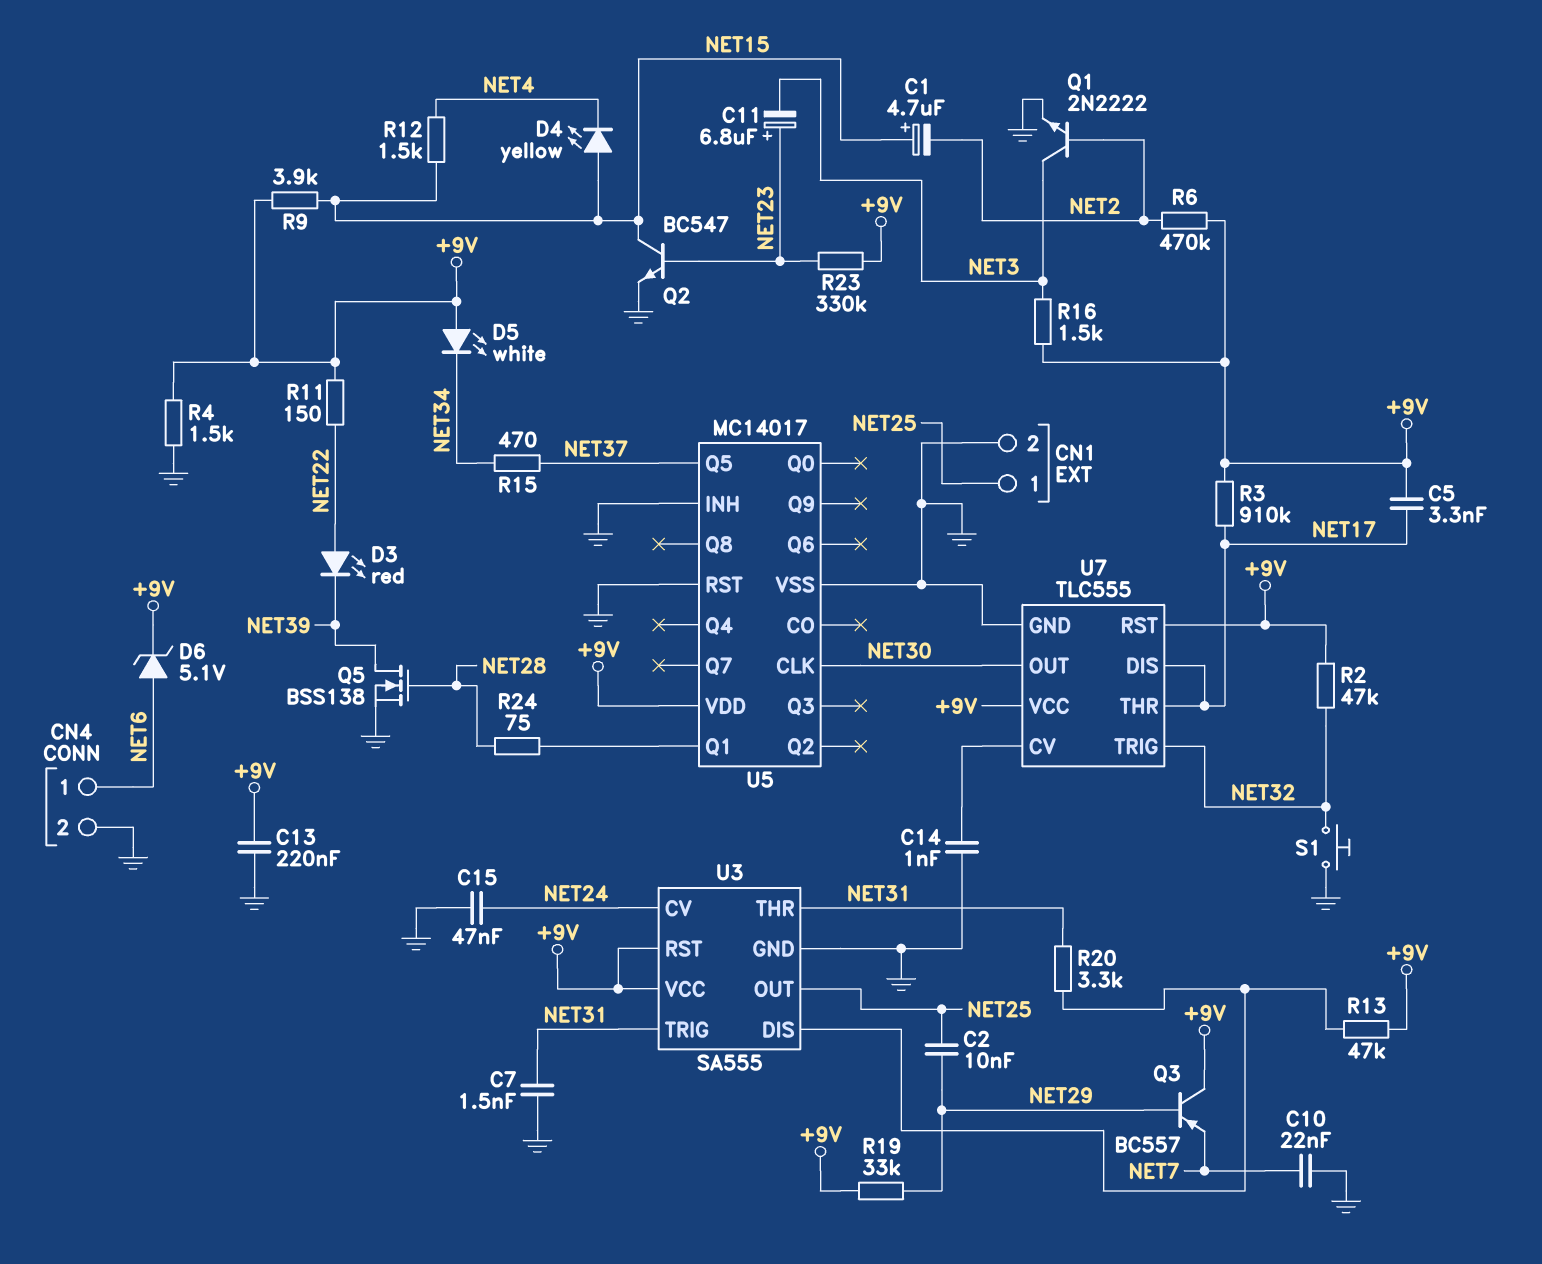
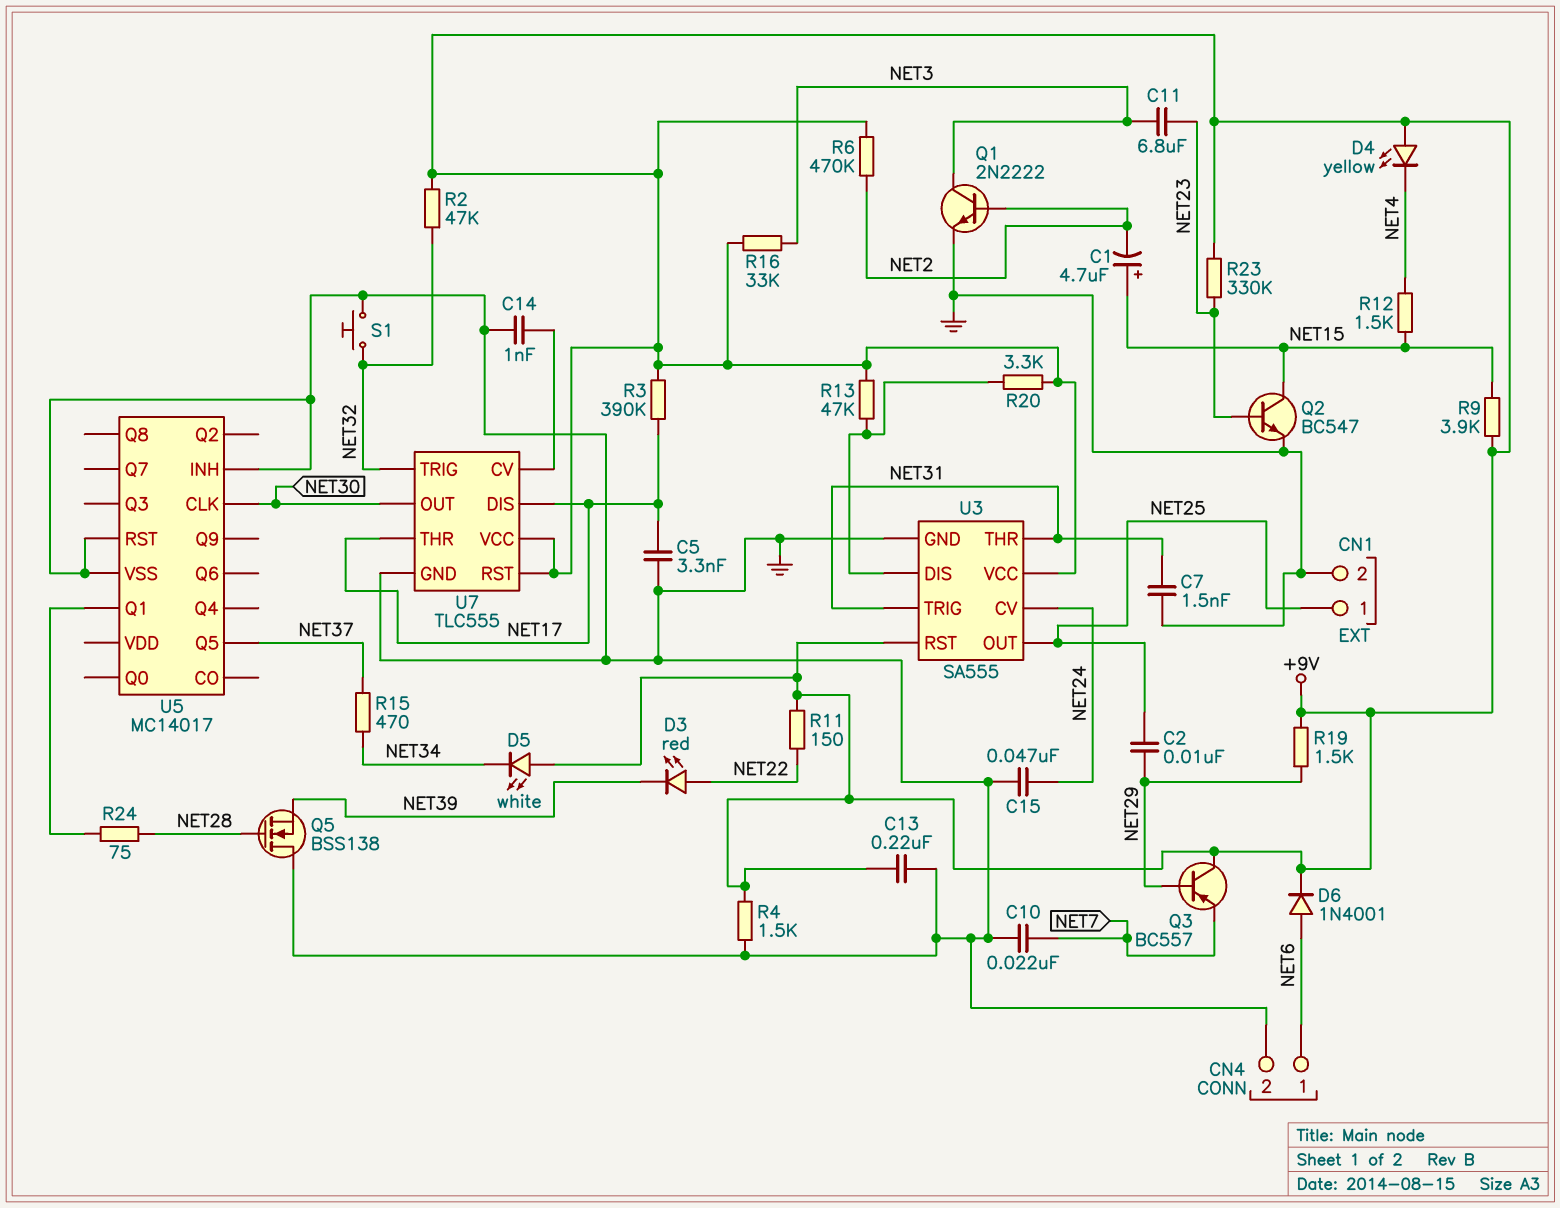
C5: 3.3nF (+9V, NET17) -> 3.3nF (GND, NET17)
C11: 6.8uF (plus NET23, minus NET3) -> 6.8uF (NET3, NET23)
D4: LED yellow (A NET15, K NET4) -> LED yellow (A +9V, K NET4)
D6: zener 5.1V (A NET6, K +9V) -> diode 1N4001 (A NET6, K +9V)
Q5: NMOS BSS138 (G NET28, D NET39, S GND) -> NMOS BSS138 (G NET28, D GND, S NET39)
R3: 910k (+9V, NET17) -> 390k (+9V, NET17)
R16: 1.5k (+9V, NET3) -> 33k (+9V, NET3)
R19: 33k (+9V, NET29) -> 1.5k (+9V, NET29)
R20: 3.3k (NET31, U3/DIS) -> 3.3k (+9V, U3/DIS)
U5 pin VDD: +9V -> none

